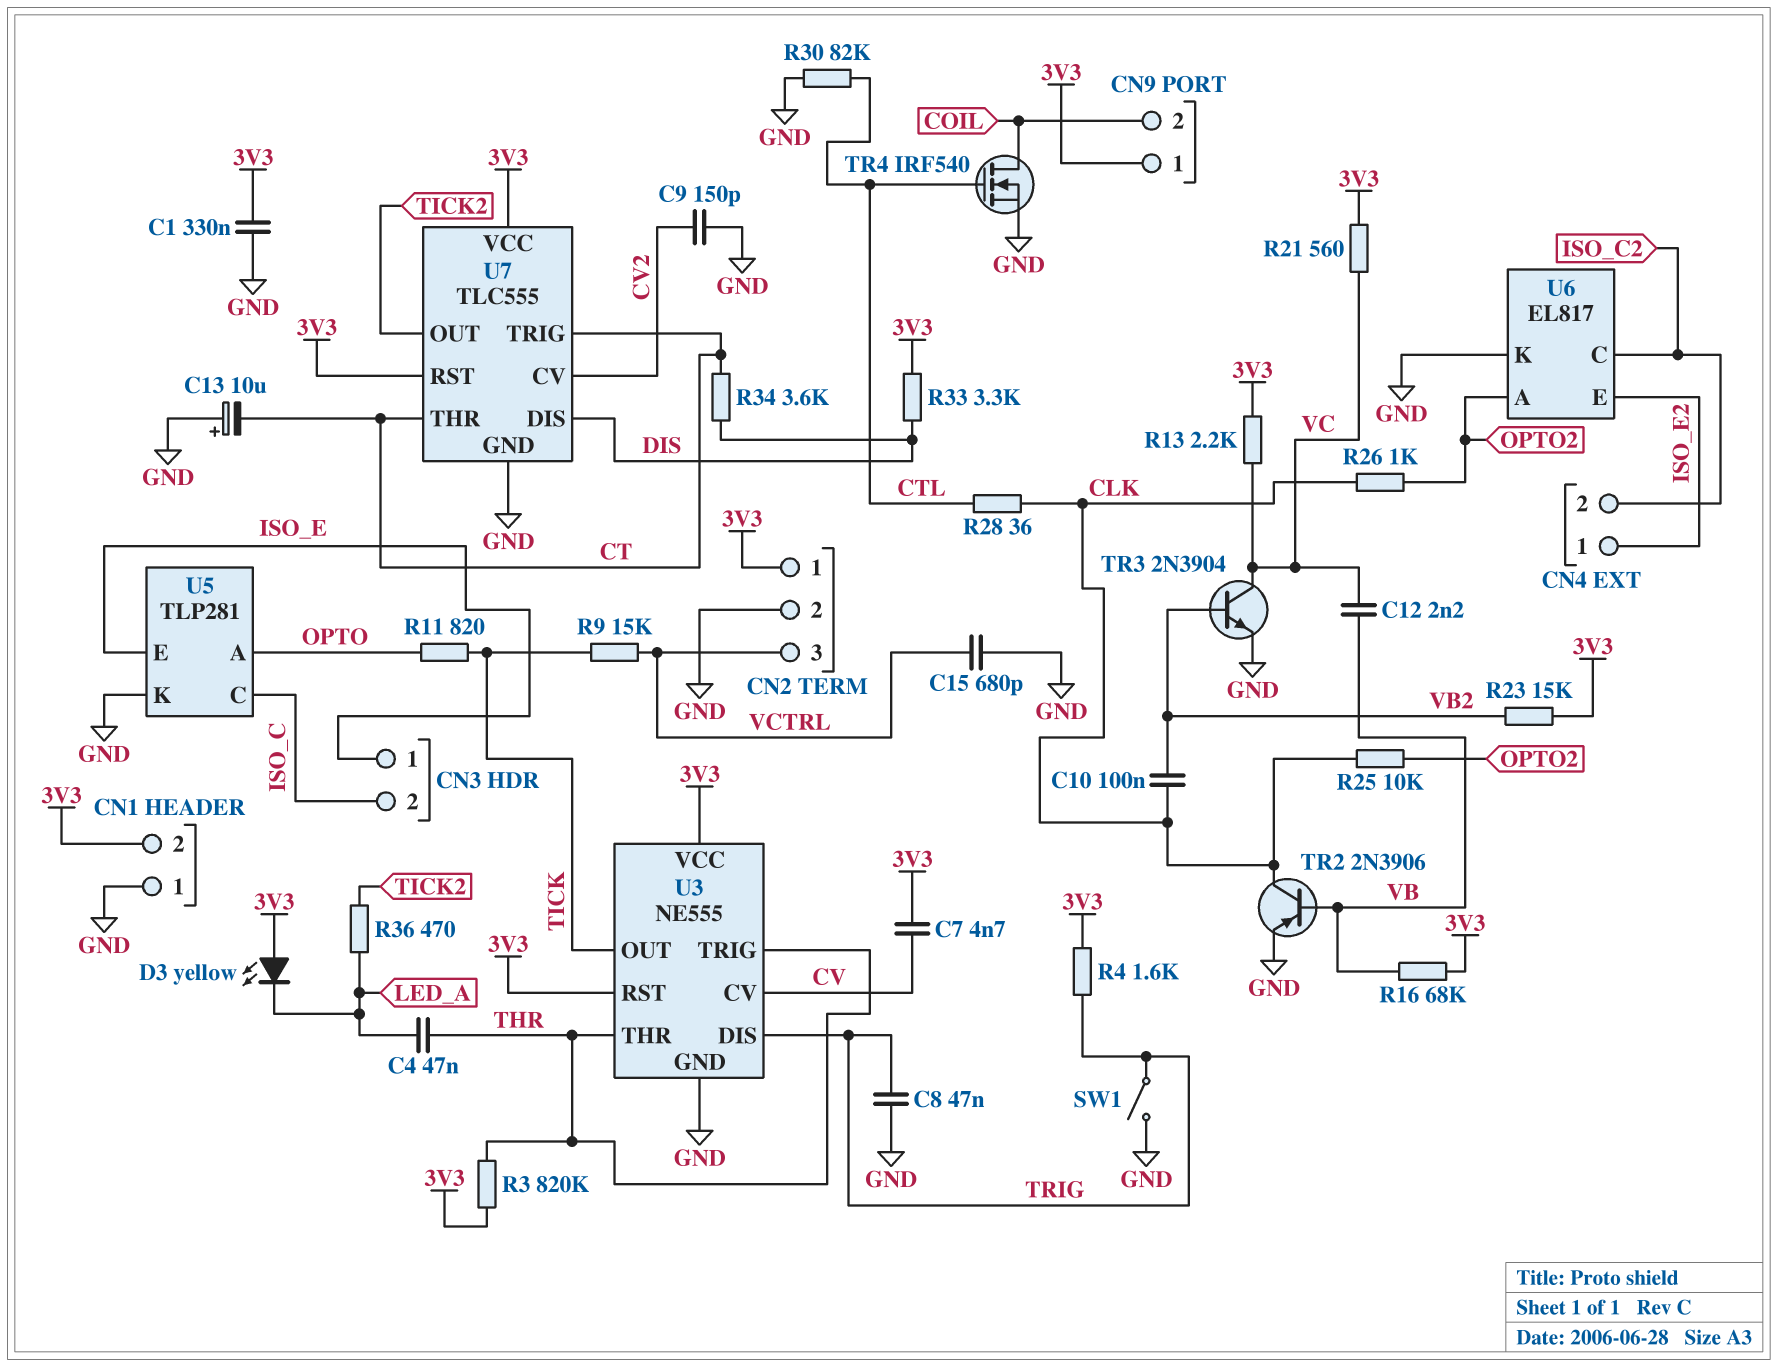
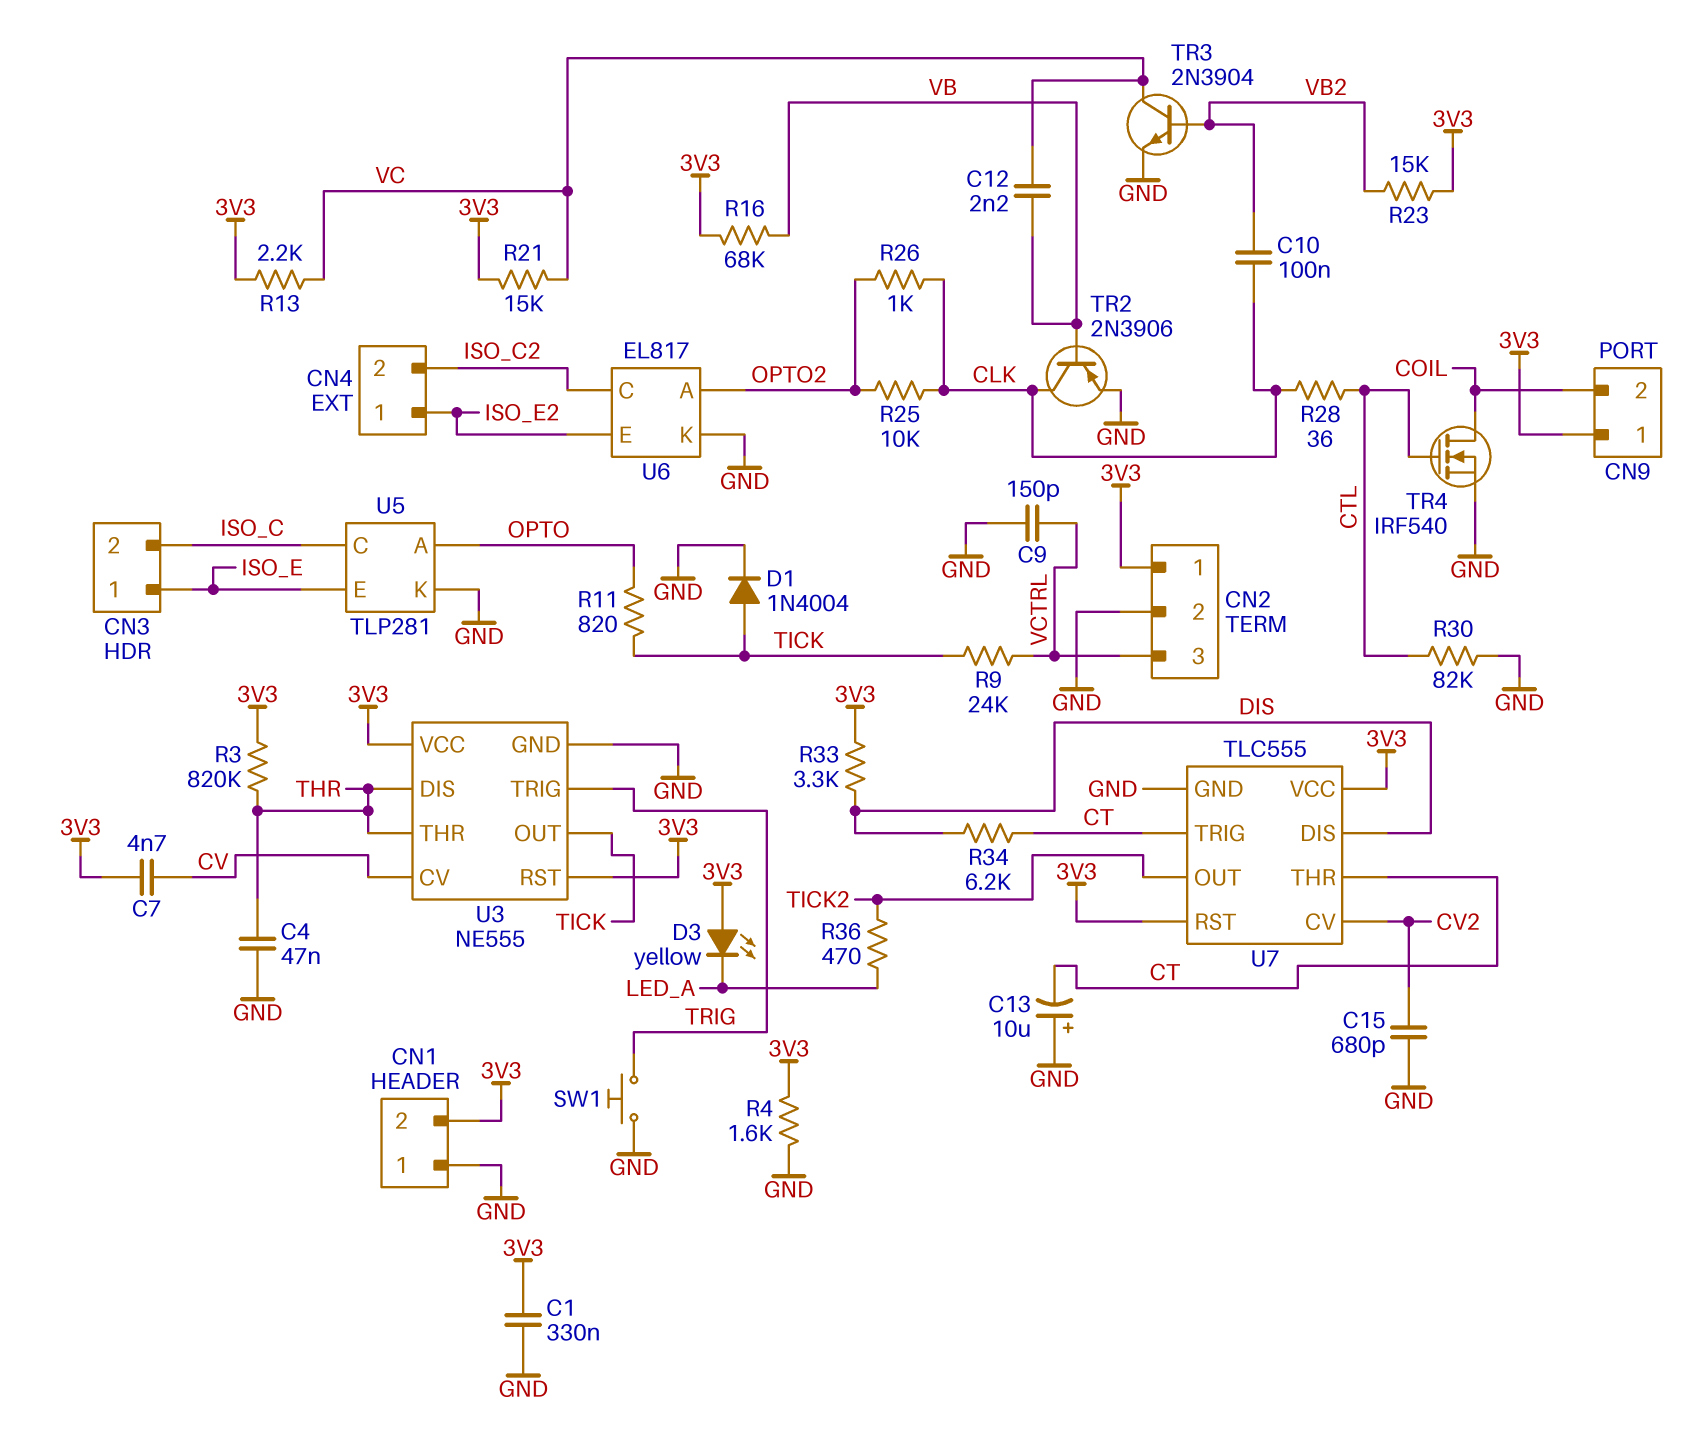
C4: 47nF (LED_A, THR) -> 47nF (GND, THR)
C8: 47nF (GND, TRIG) -> none
C9: 150pF (CV2, GND) -> 150pF (GND, VCTRL)
C15: 680pF (GND, VCTRL) -> 680pF (CV2, GND)
D1: none -> diode 1N4004 (A TICK, K GND)
R4: 1.6k (3V3, TRIG) -> 1.6k (3V3, GND)
R9: 15k (TICK, VCTRL) -> 24k (TICK, VCTRL)
R21: 560 (3V3, VC) -> 15k (3V3, VC)
R34: 3.6k (CT, DIS) -> 6.2k (CT, DIS)
SW1: switch (GND, TRIG) -> button (GND, TRIG)
U3 pin DIS: TRIG -> THR
U3 pin TRIG: THR -> TRIG

